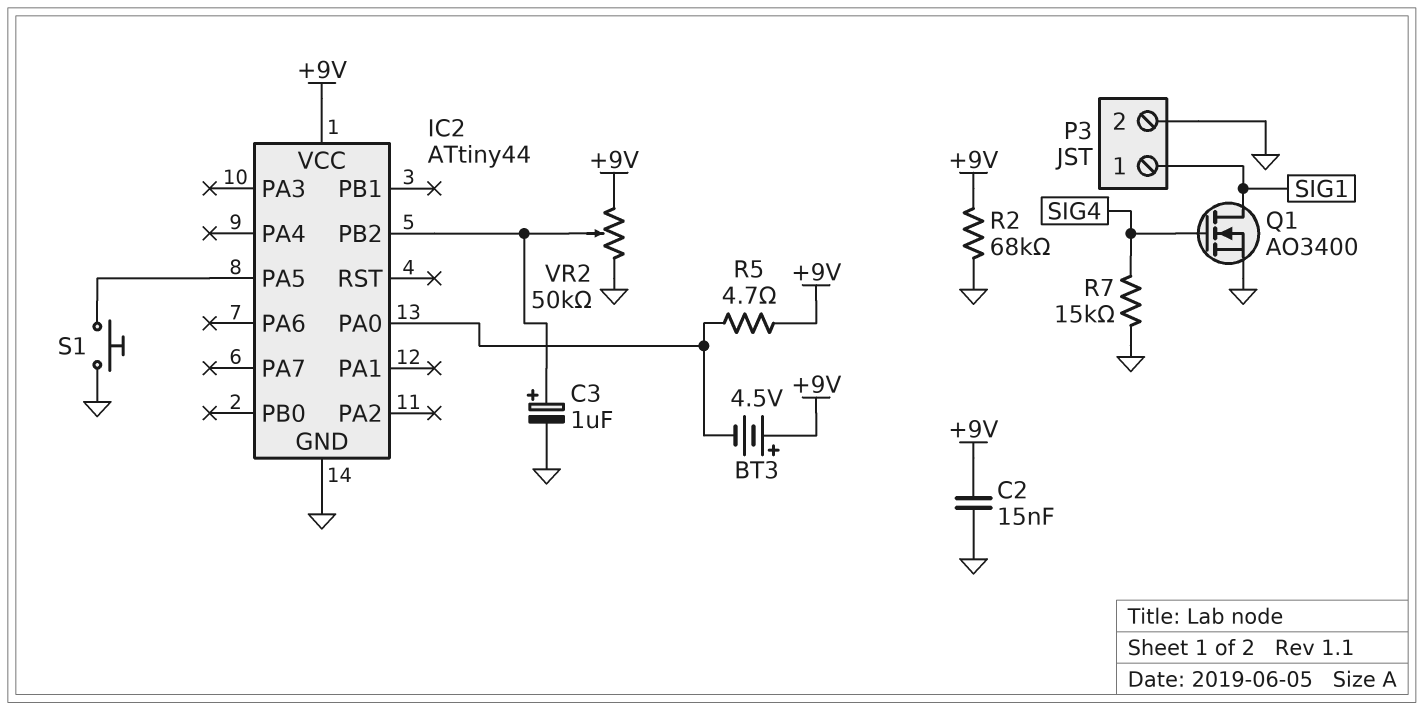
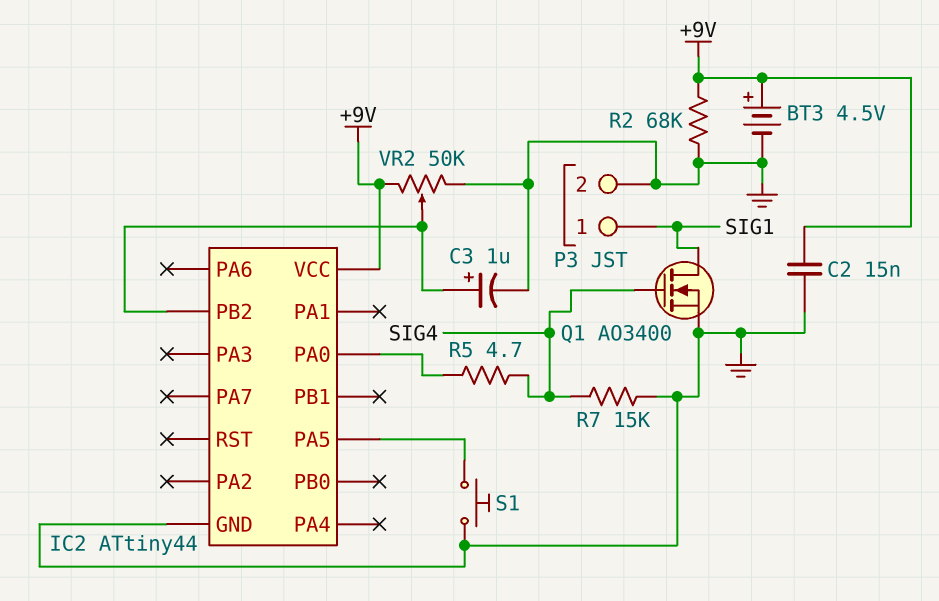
BT3: 4.5V (plus +9V, minus IC2/PA0) -> 4.5V (plus +9V, minus GND)
R5: 4.7 (+9V, IC2/PA0) -> 4.7 (IC2/PA0, SIG4)

